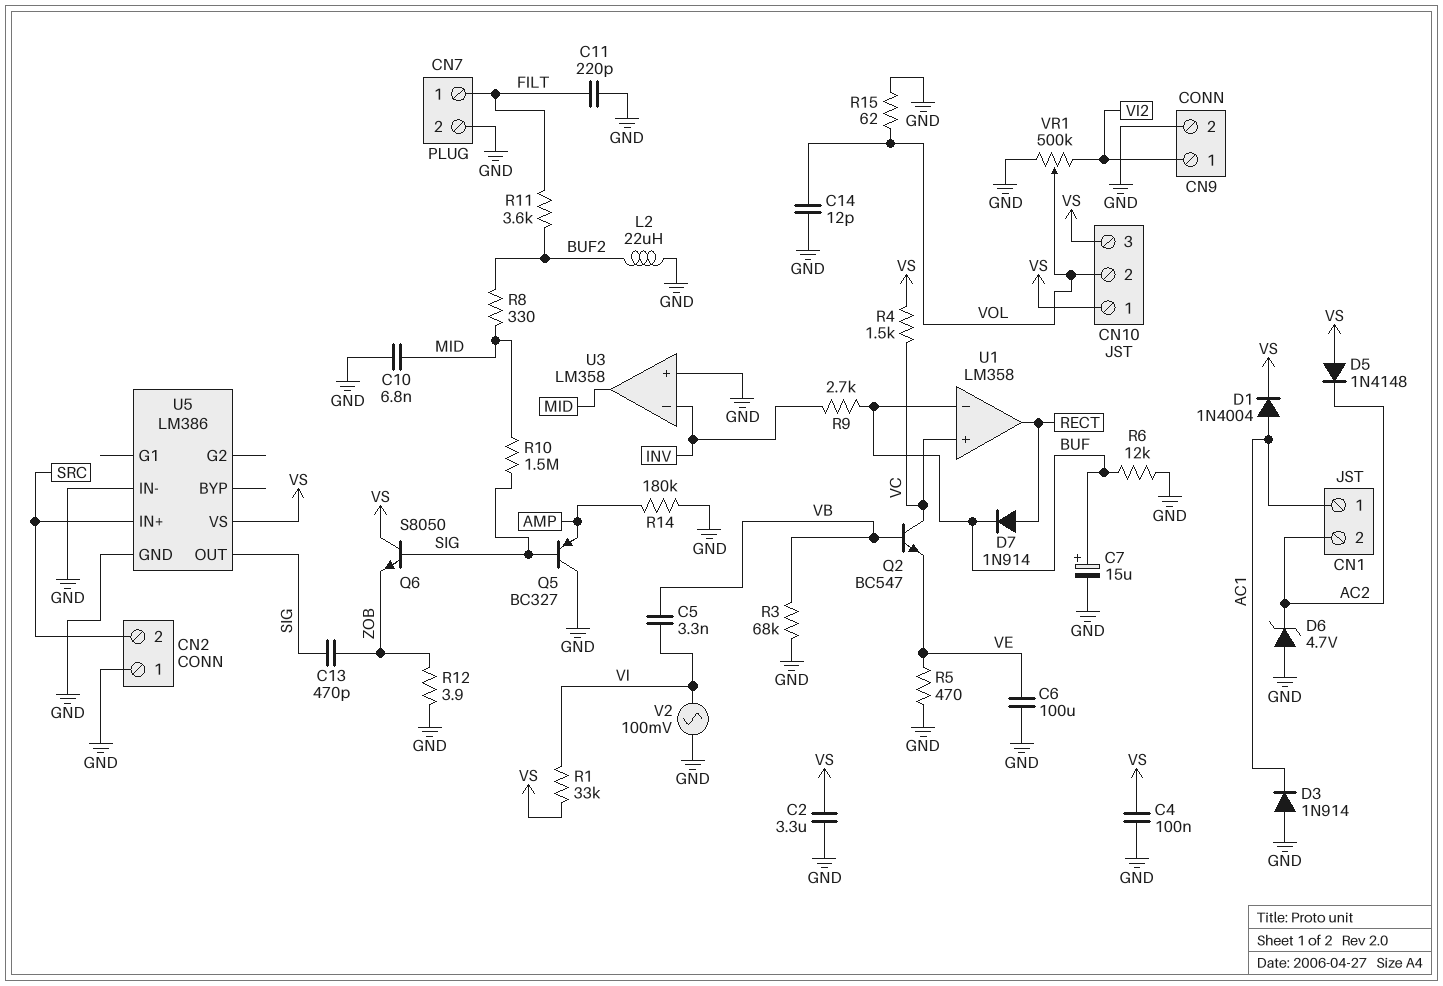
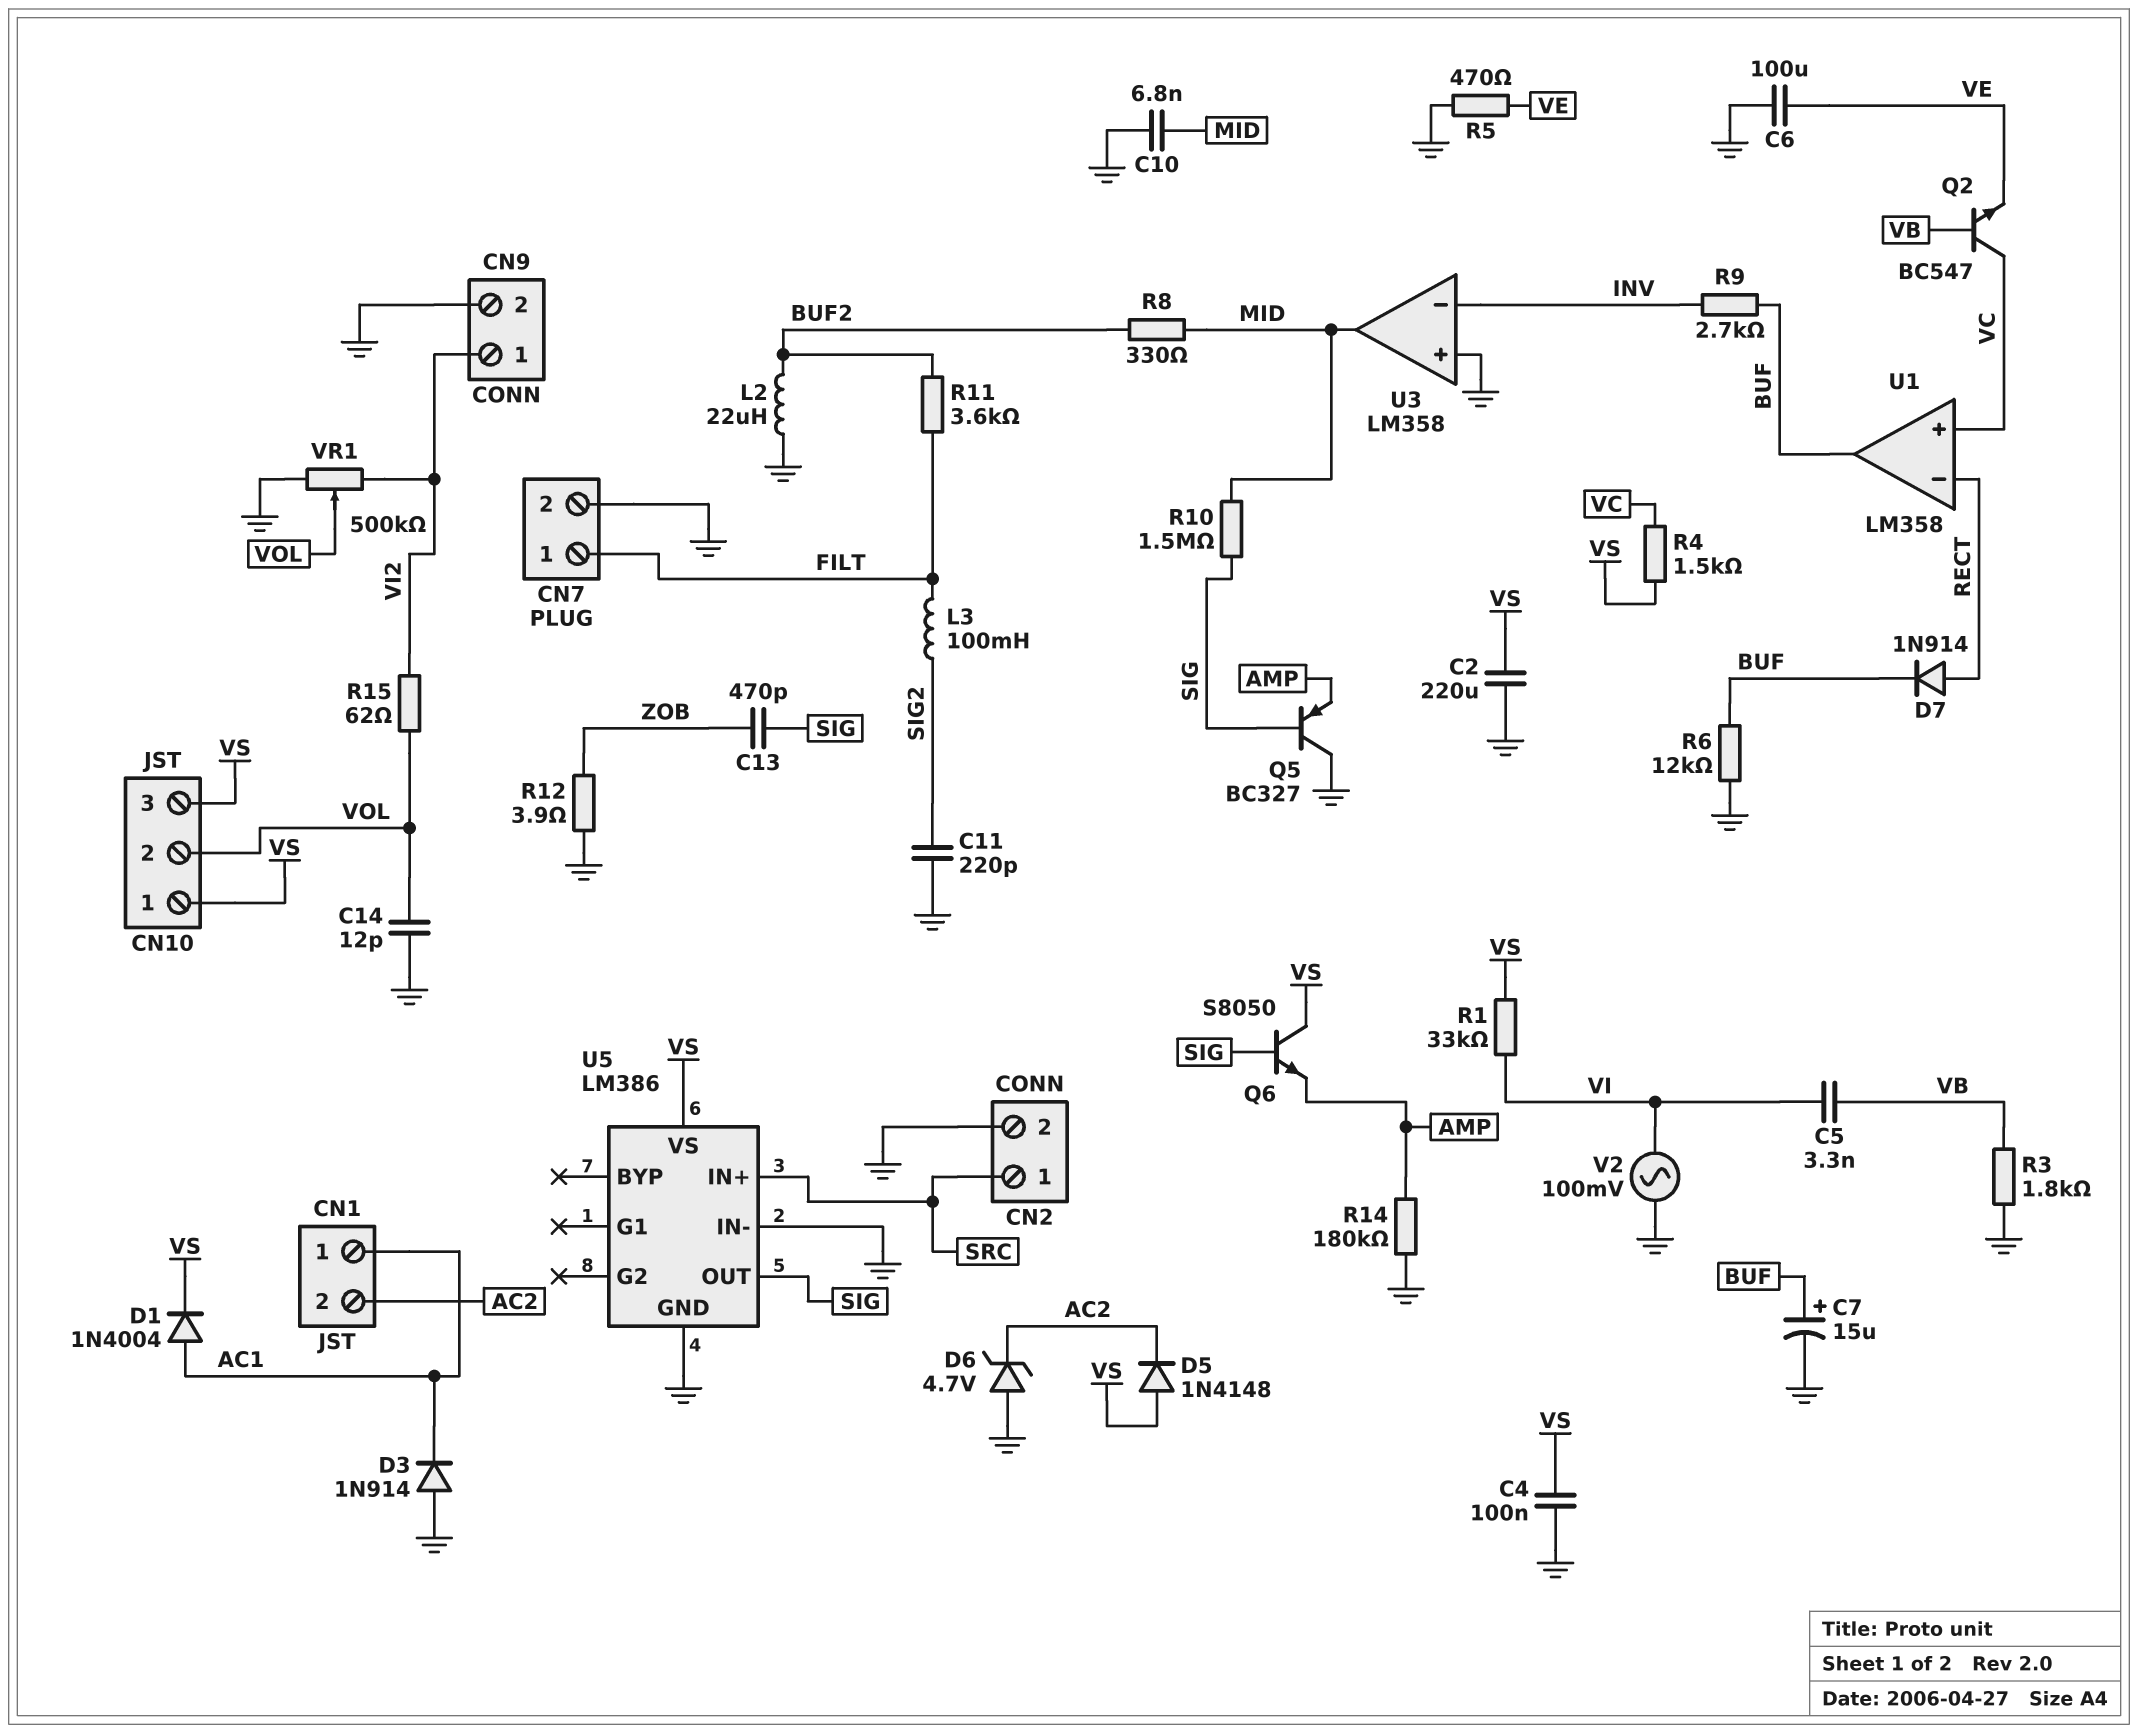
C2: 3.3uF (GND, VS) -> 220uF (GND, VS)
C11: 220pF (FILT, GND) -> 220pF (GND, SIG2)
CN2 pin 1: GND -> SRC
CN2 pin 2: SRC -> GND
L3: none -> 100mH (FILT, SIG2)
Q6: NPN S8050 (B SIG, C VS, E ZOB) -> NPN S8050 (B SIG, C VS, E AMP)
R3: 68k (GND, VB) -> 1.8k (GND, VB)
R15: 62 (GND, VOL) -> 62 (VI2, VOL)
U1 pin in-: BUF -> RECT
U1 pin out: RECT -> BUF

